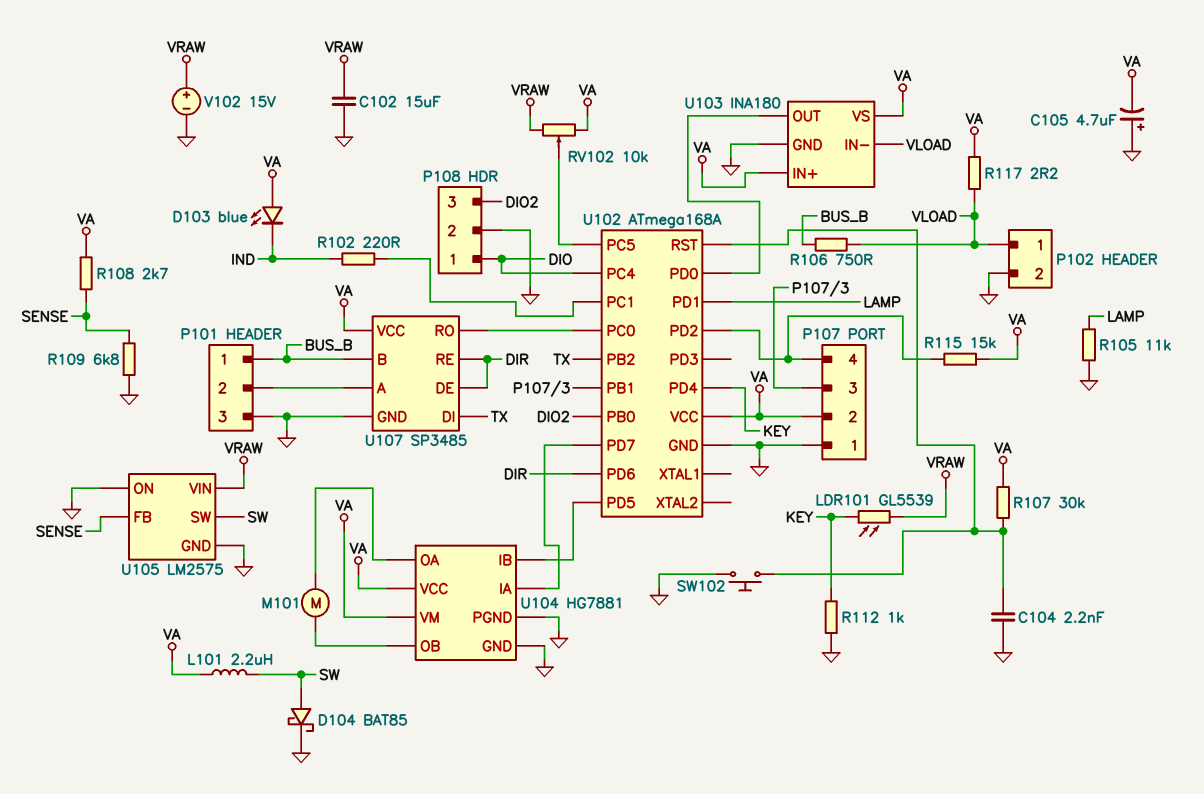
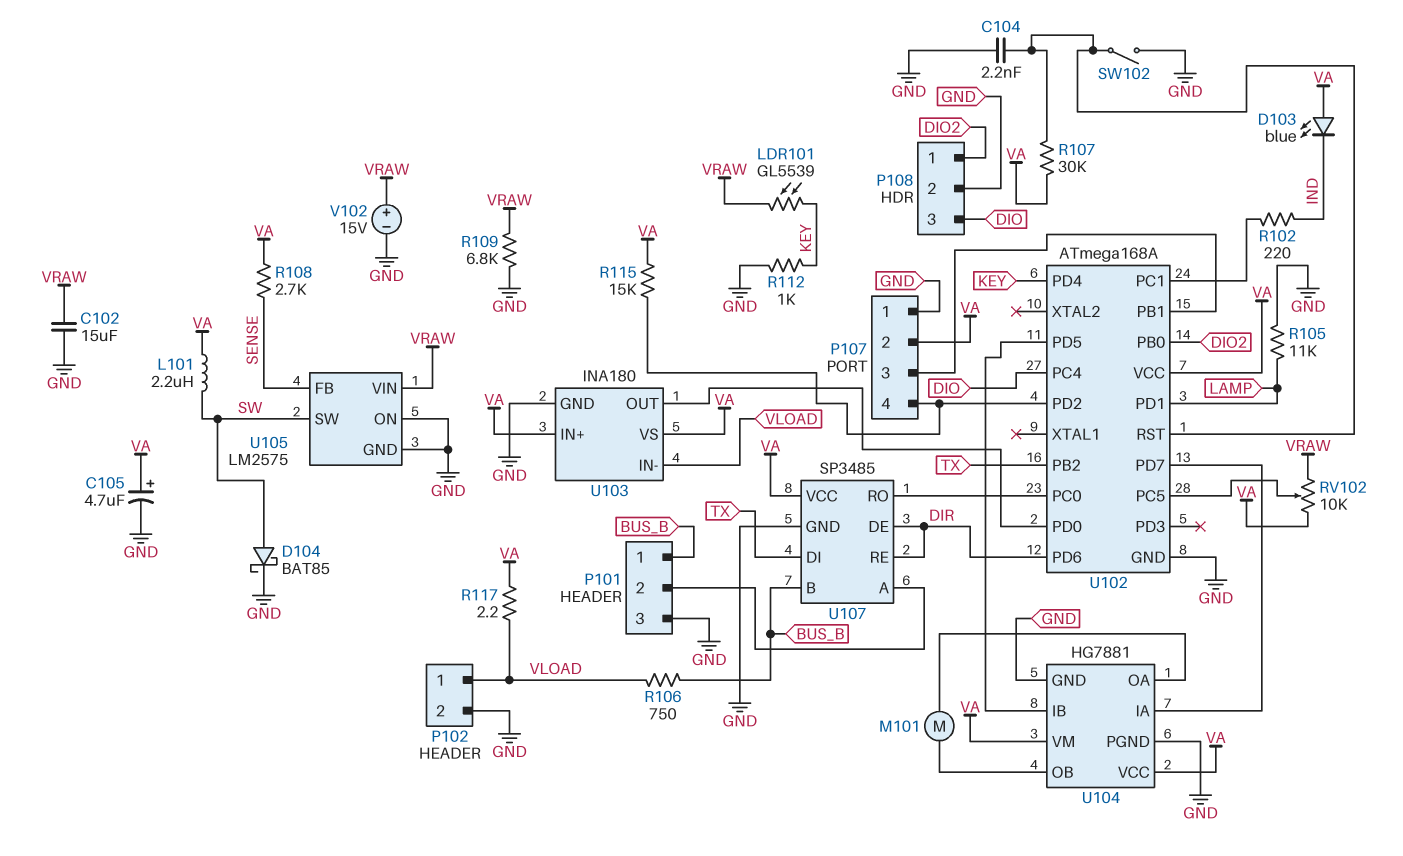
C105: 4.7uF (plus GND, minus VA) -> 4.7uF (plus VA, minus GND)
P108 pin 1: DIO -> DIO2
P108 pin 3: DIO2 -> DIO
R109: 6.8k (GND, SENSE) -> 6.8k (GND, VRAW)
SW102: button (GND, U102/RST) -> switch (GND, U102/RST)

